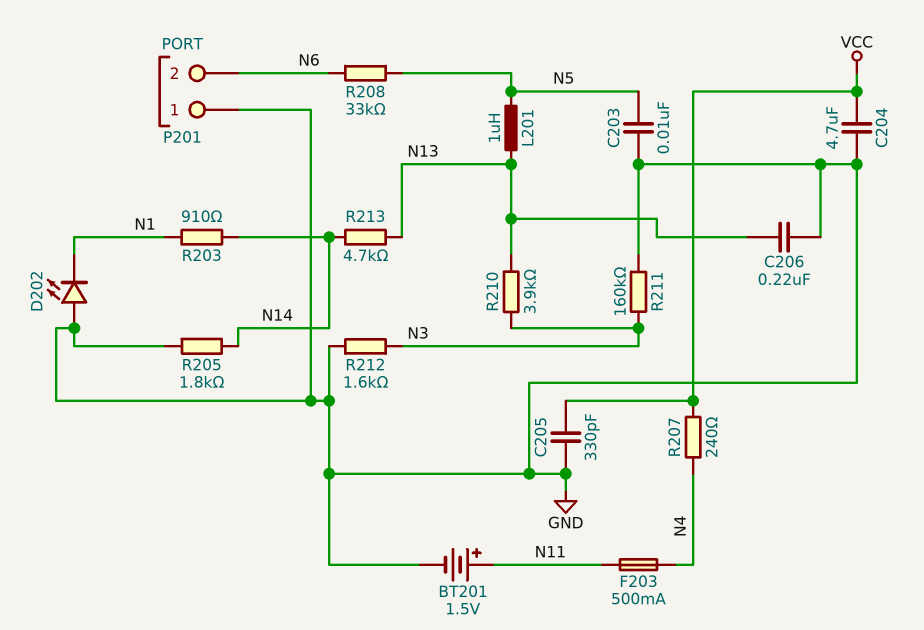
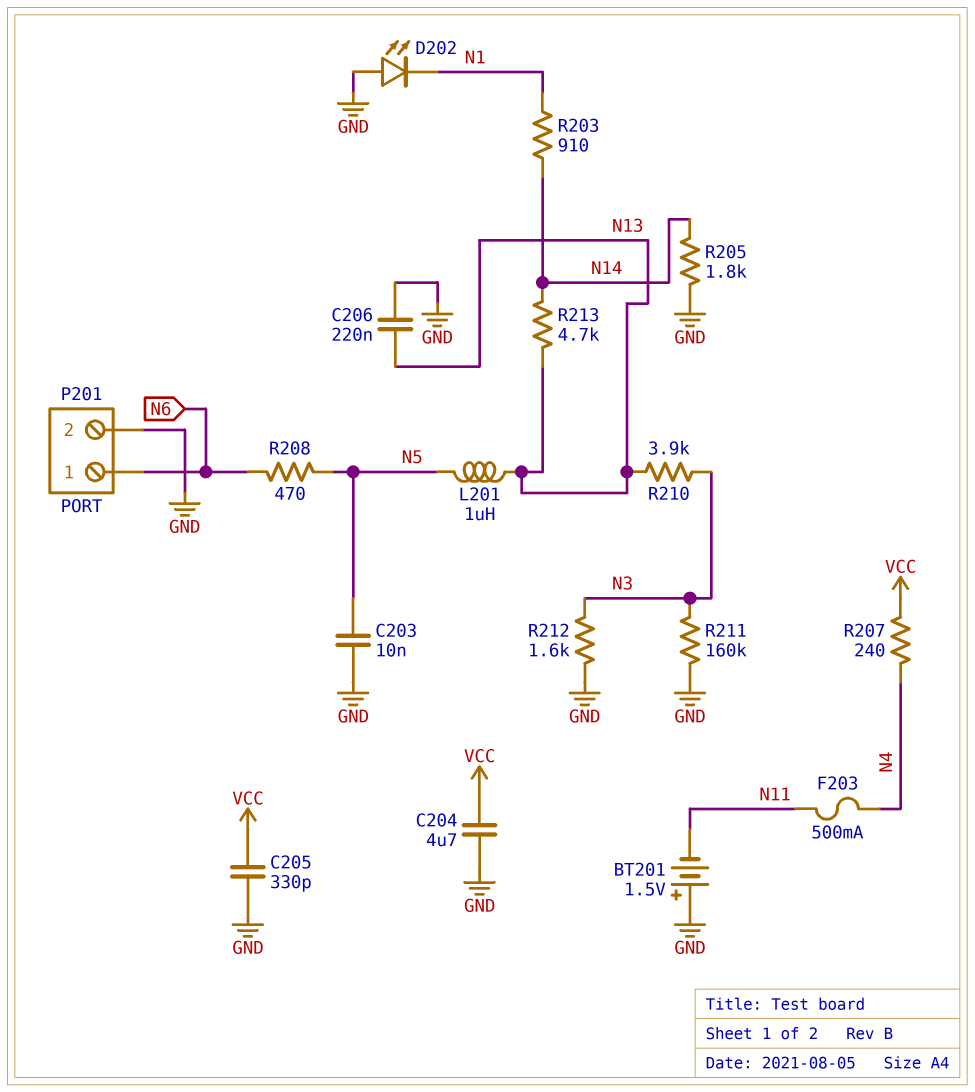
BT201: 1.5V (plus N11, minus GND) -> 1.5V (plus GND, minus N11)
P201 pin 1: GND -> N6
P201 pin 2: N6 -> GND
R208: 33k (N5, N6) -> 470 (N5, N6)

